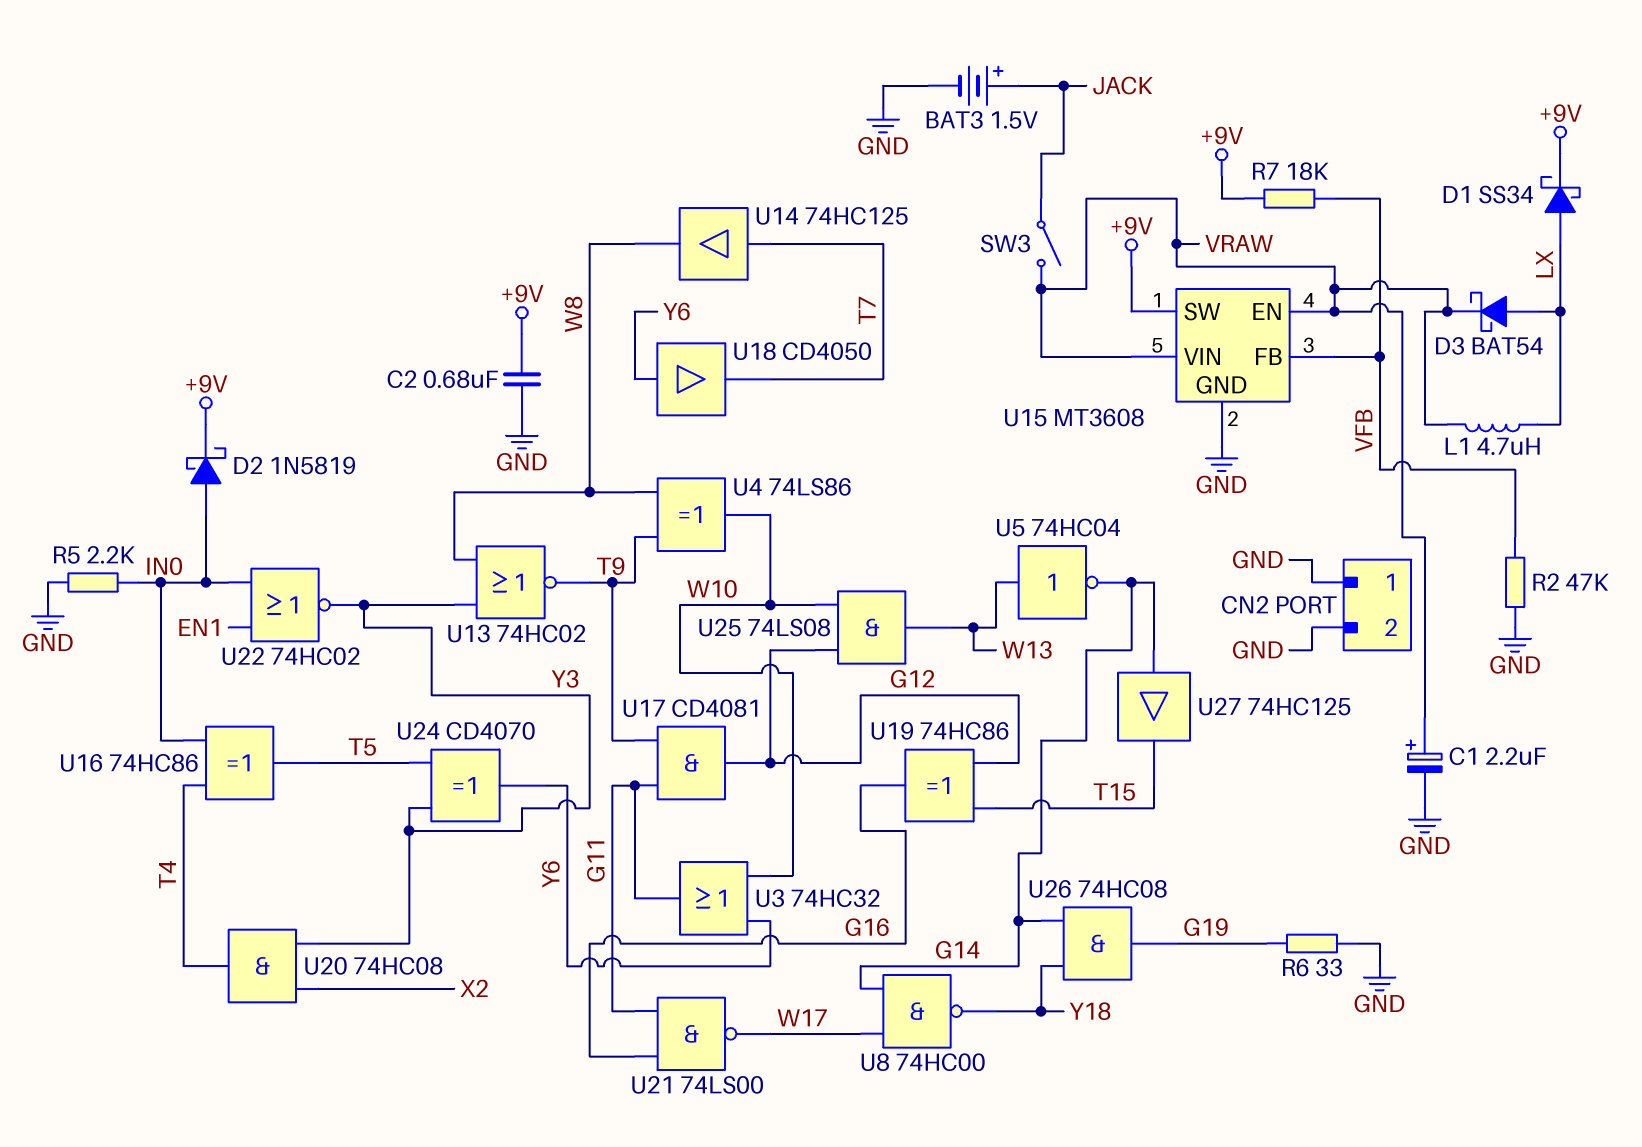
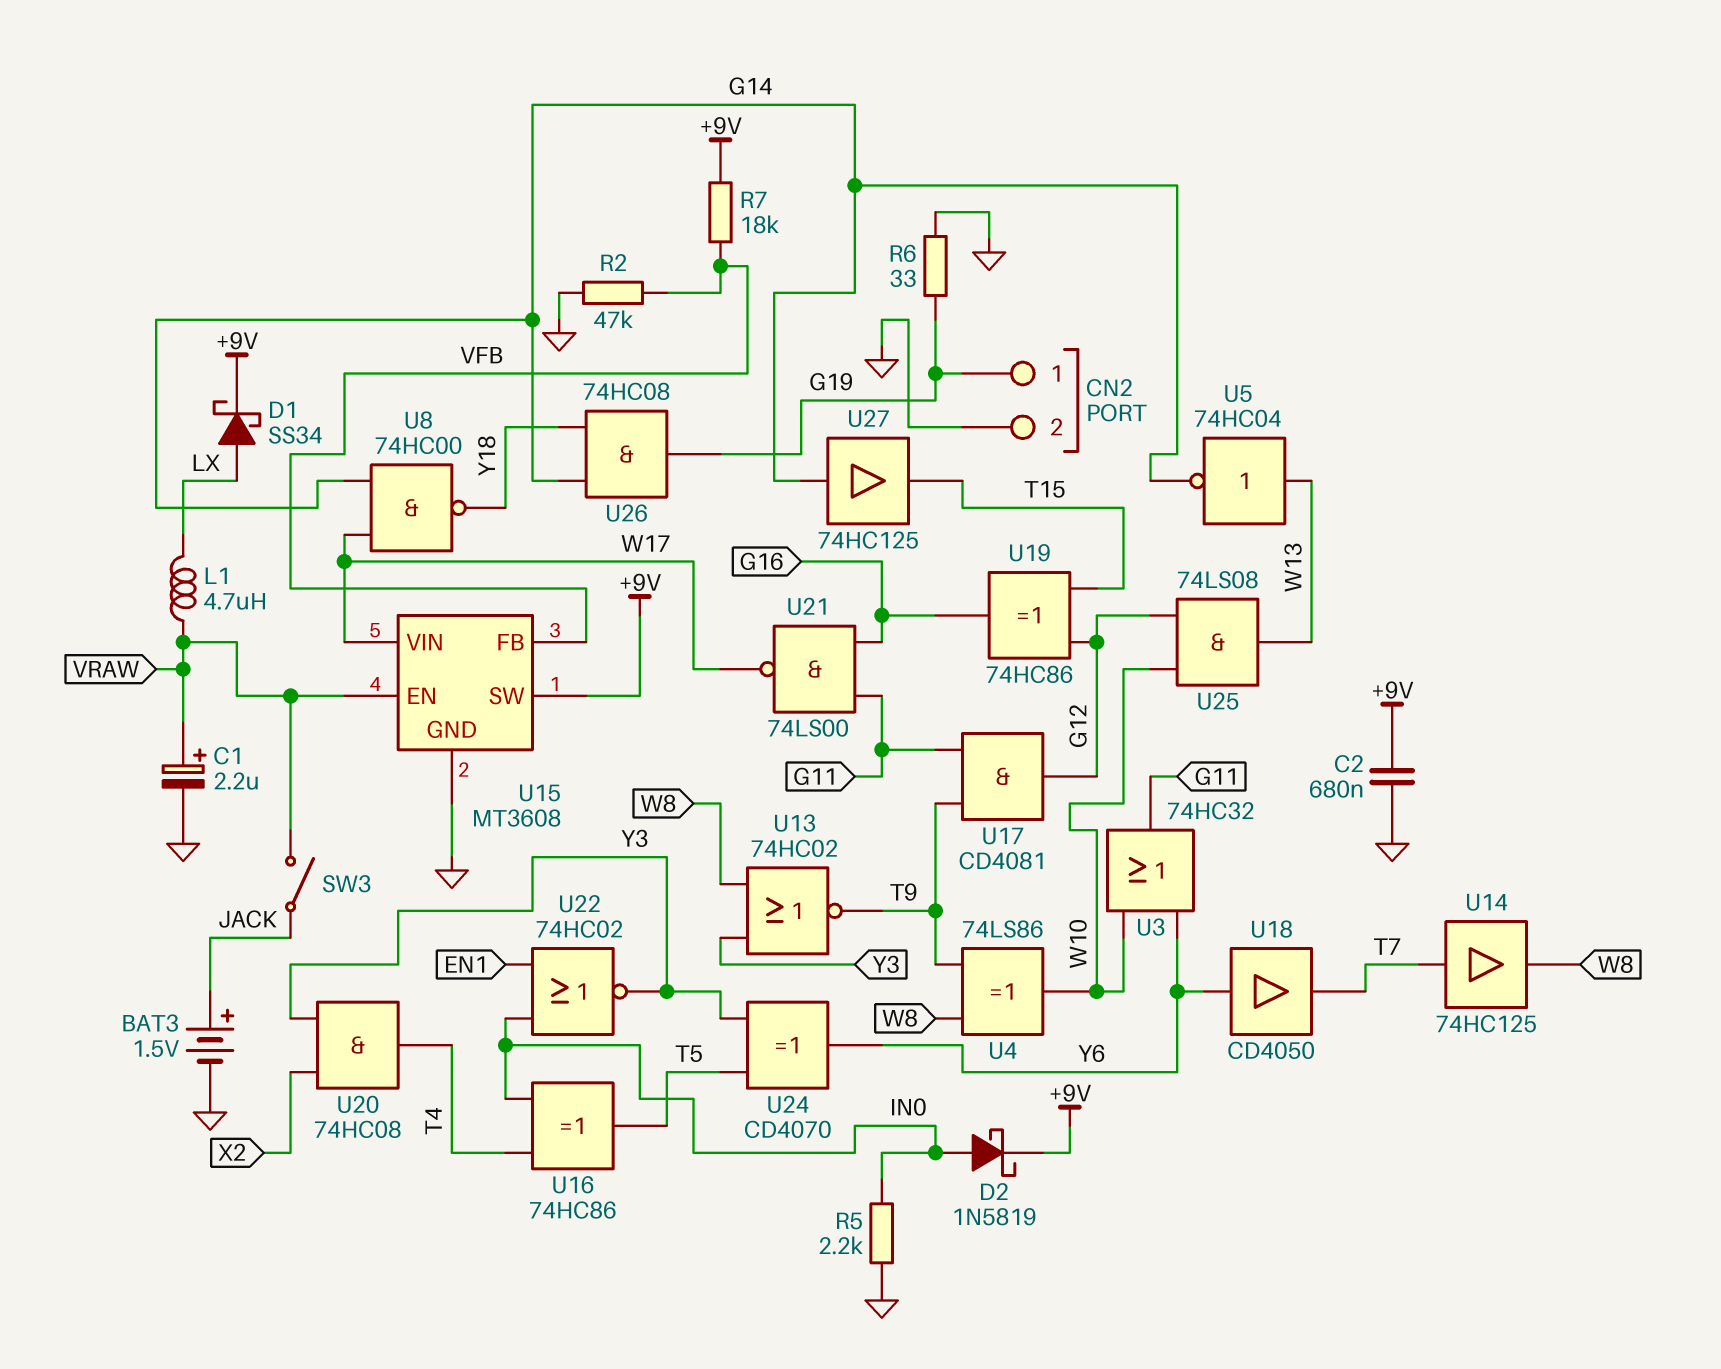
CN2 pin 1: GND -> G19
D3: schottky BAT54 (A LX, K VRAW) -> none
U15 pin VIN: VRAW -> W17

